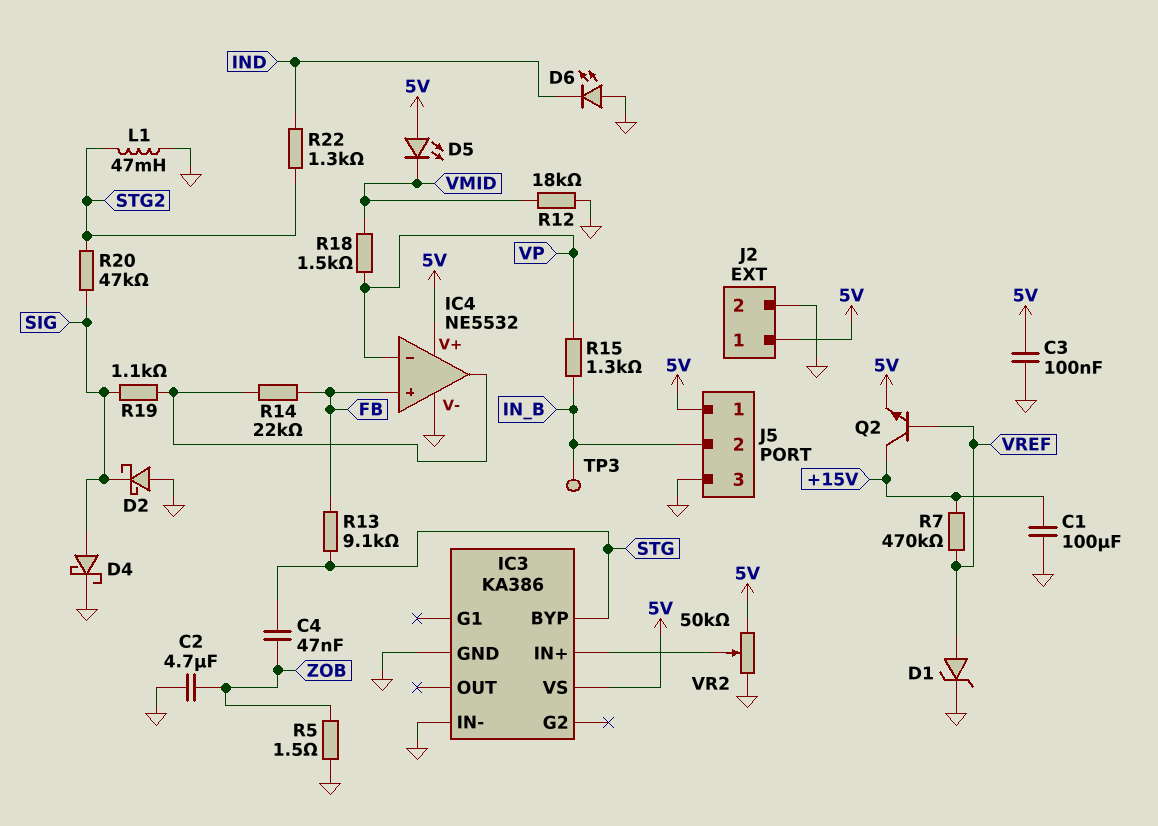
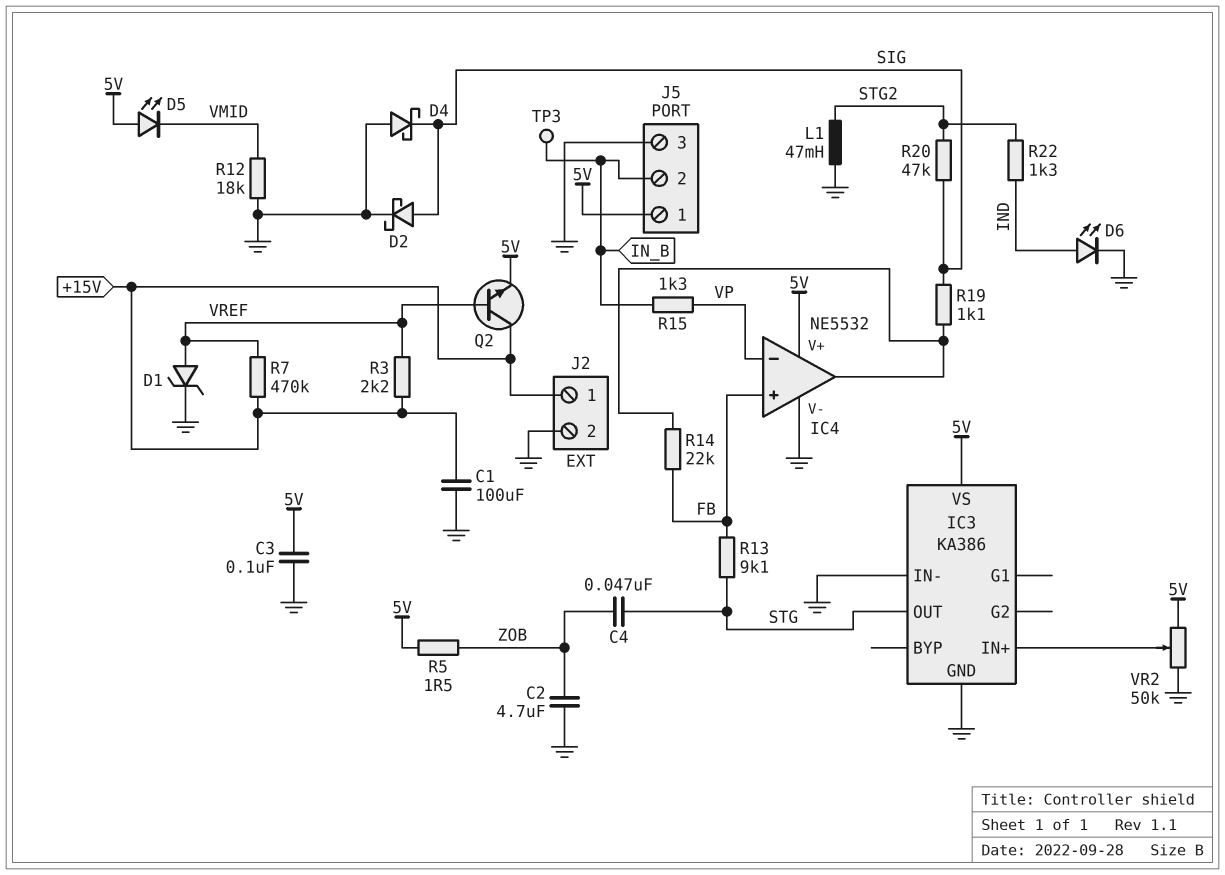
D2: schottky (A GND, K SIG) -> schottky (A SIG, K GND)
D4: schottky (A SIG, K GND) -> schottky (A GND, K SIG)
D6: LED (A GND, K IND) -> LED (A IND, K GND)
IC3 pin BYP: STG -> none
IC3 pin OUT: none -> STG
J2 pin 1: 5V -> +15V
R3: none -> 2.2k (+15V, VREF)
R5: 1.5 (GND, ZOB) -> 1.5 (5V, ZOB)
R18: 1.5k (VMID, VP) -> none

